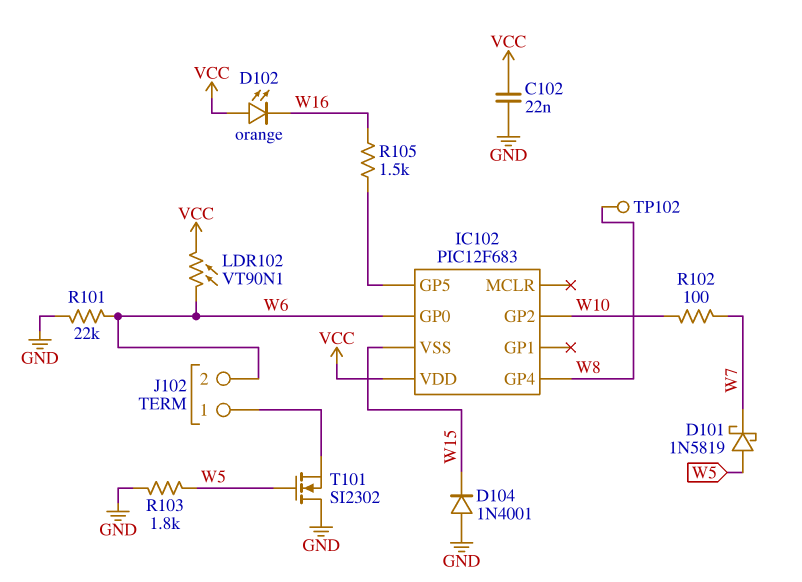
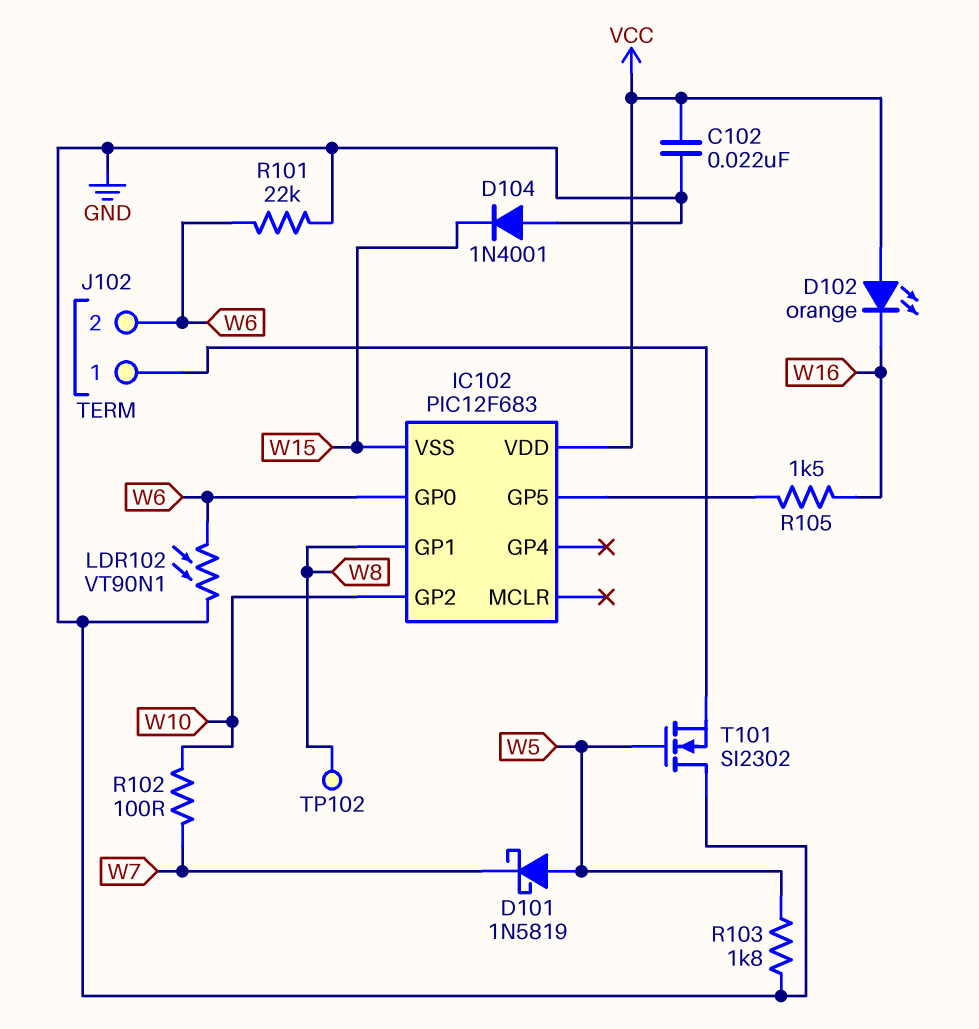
IC102 pin GP1: none -> W8
IC102 pin GP4: W8 -> none
LDR102: VT90N1 (VCC, W6) -> VT90N1 (GND, W6)

